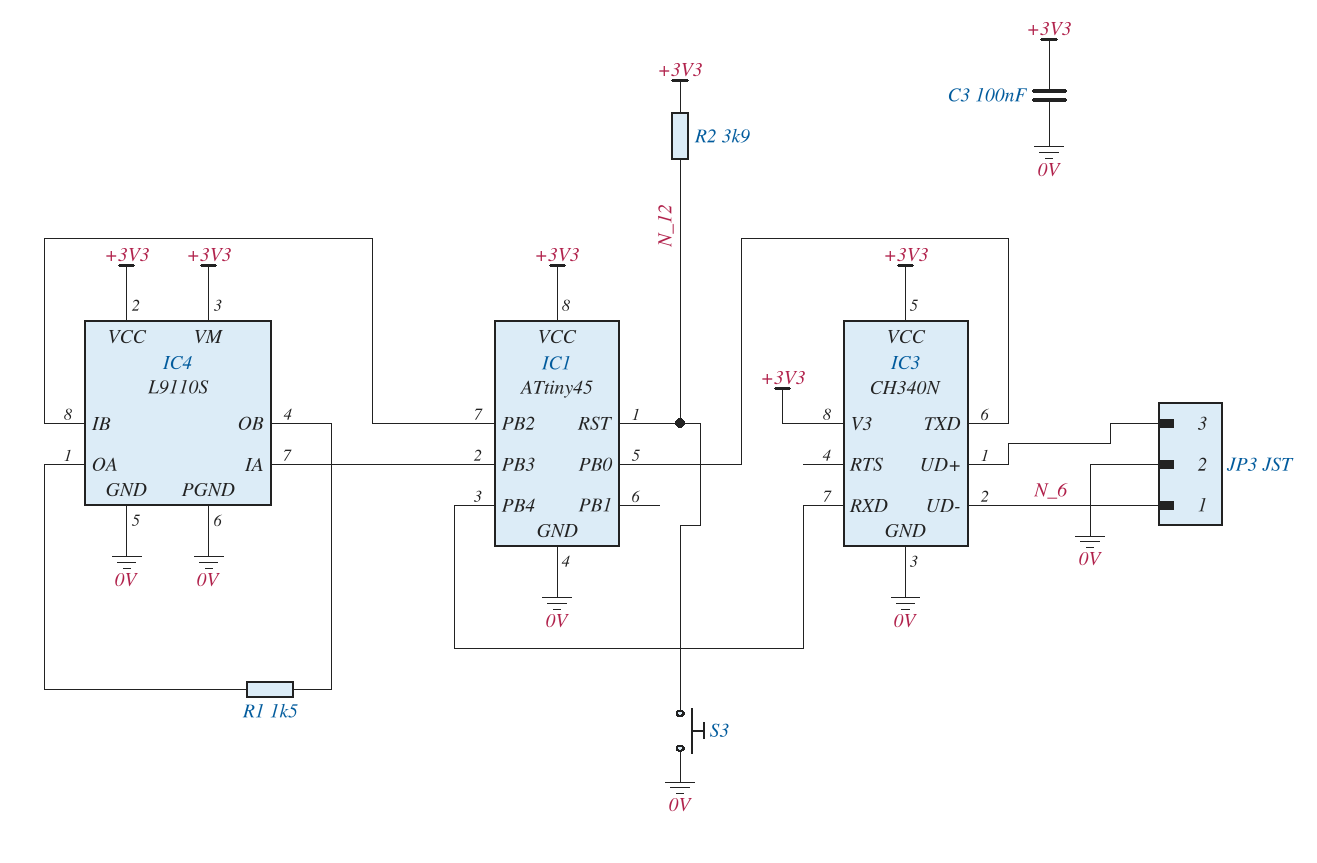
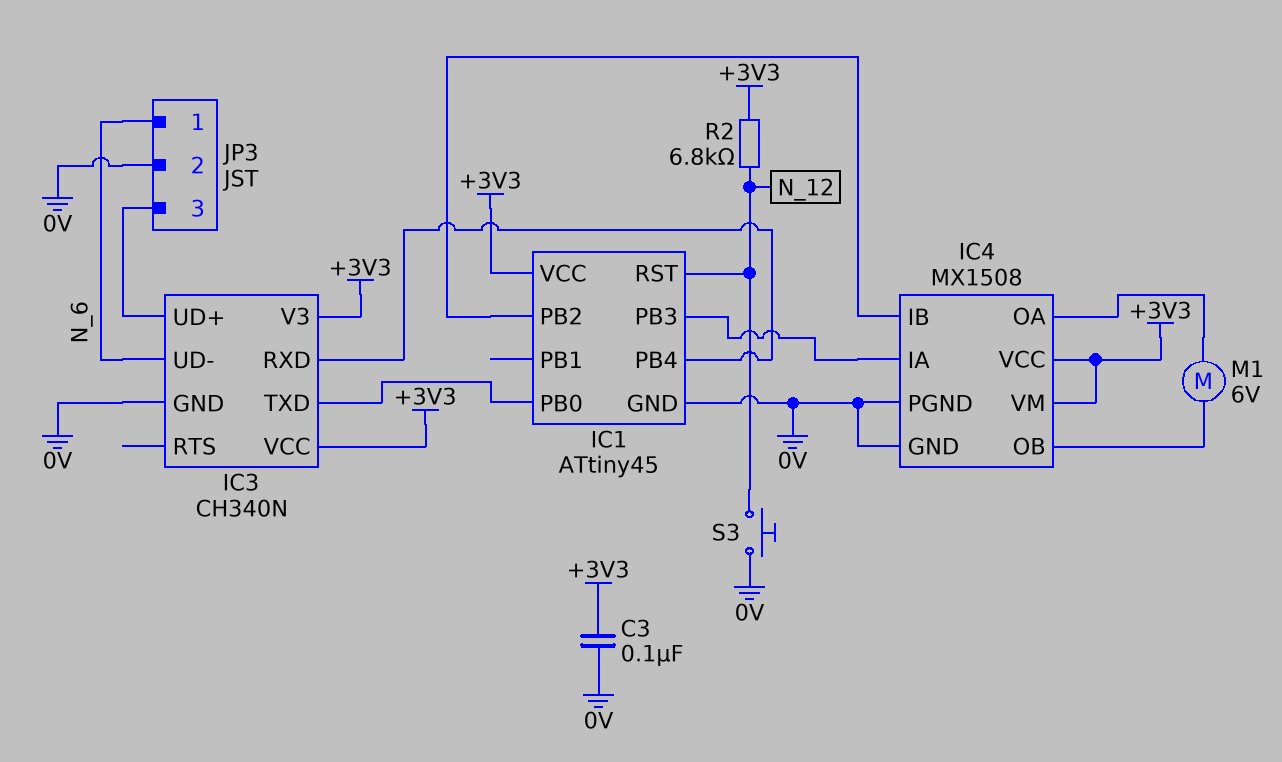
IC4: L9110S -> MX1508
M1: none -> motor 6V (IC4/OA, IC4/OB)
R1: 1.5k (IC4/OA, IC4/OB) -> none
R2: 3.9k (+3V3, N_12) -> 6.8k (+3V3, N_12)

